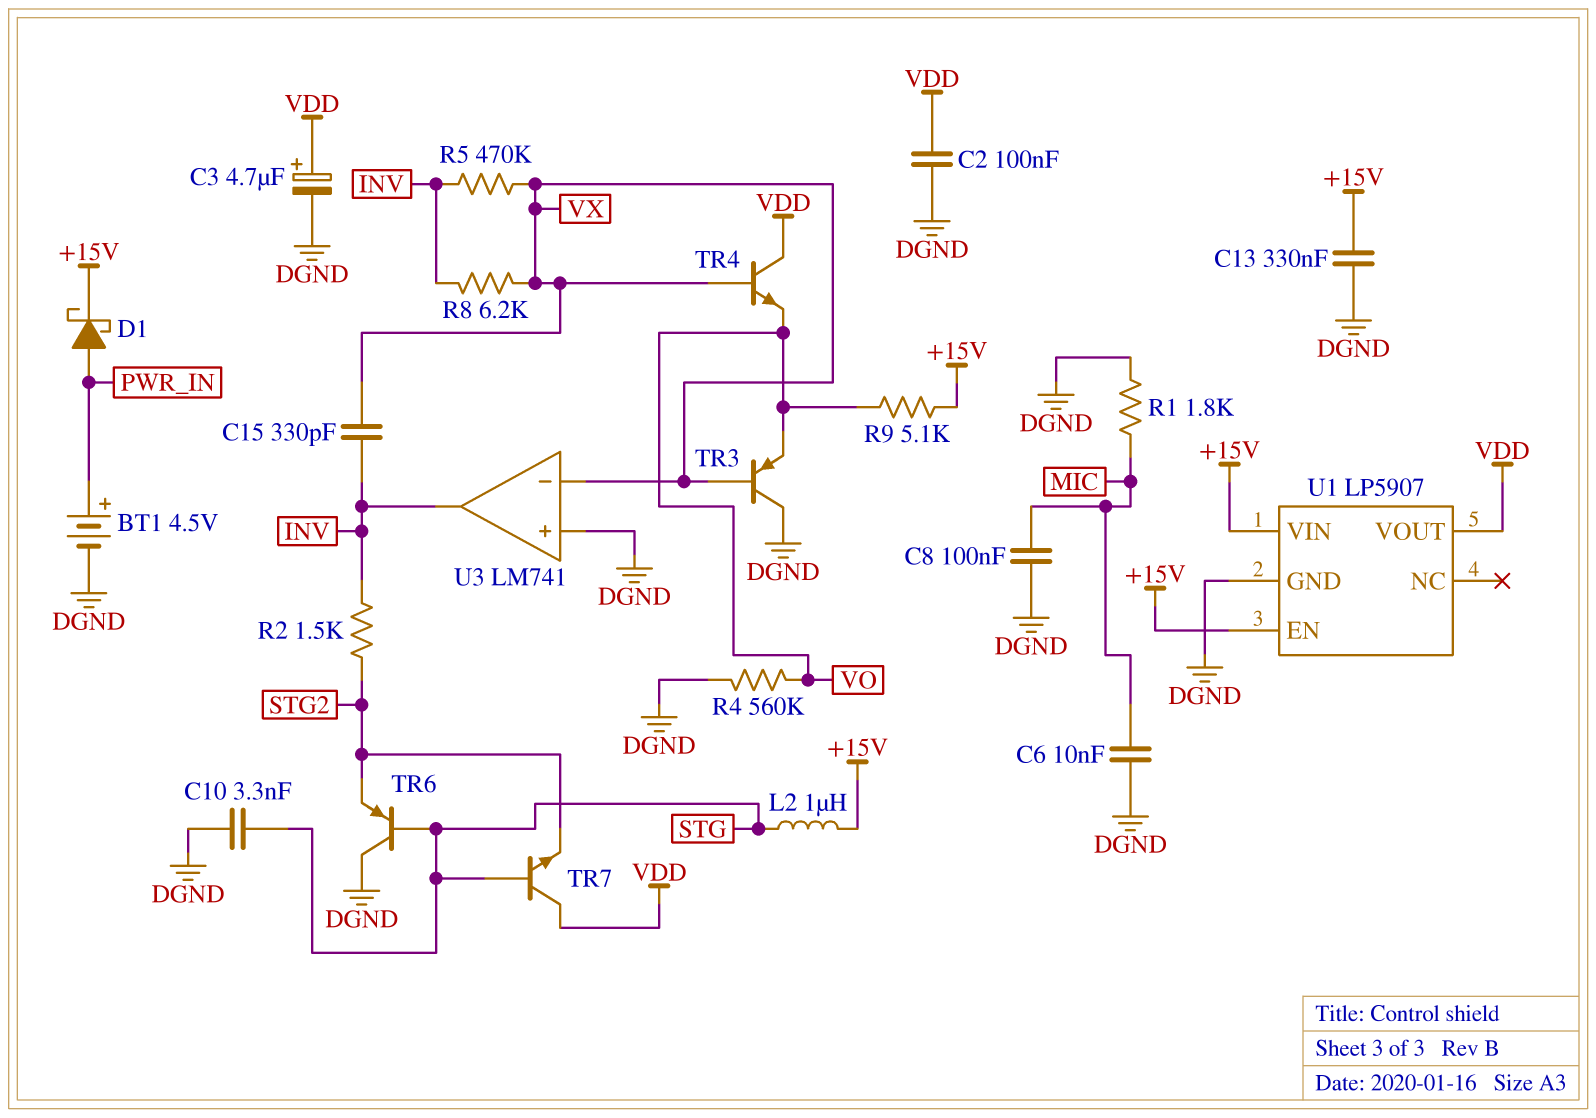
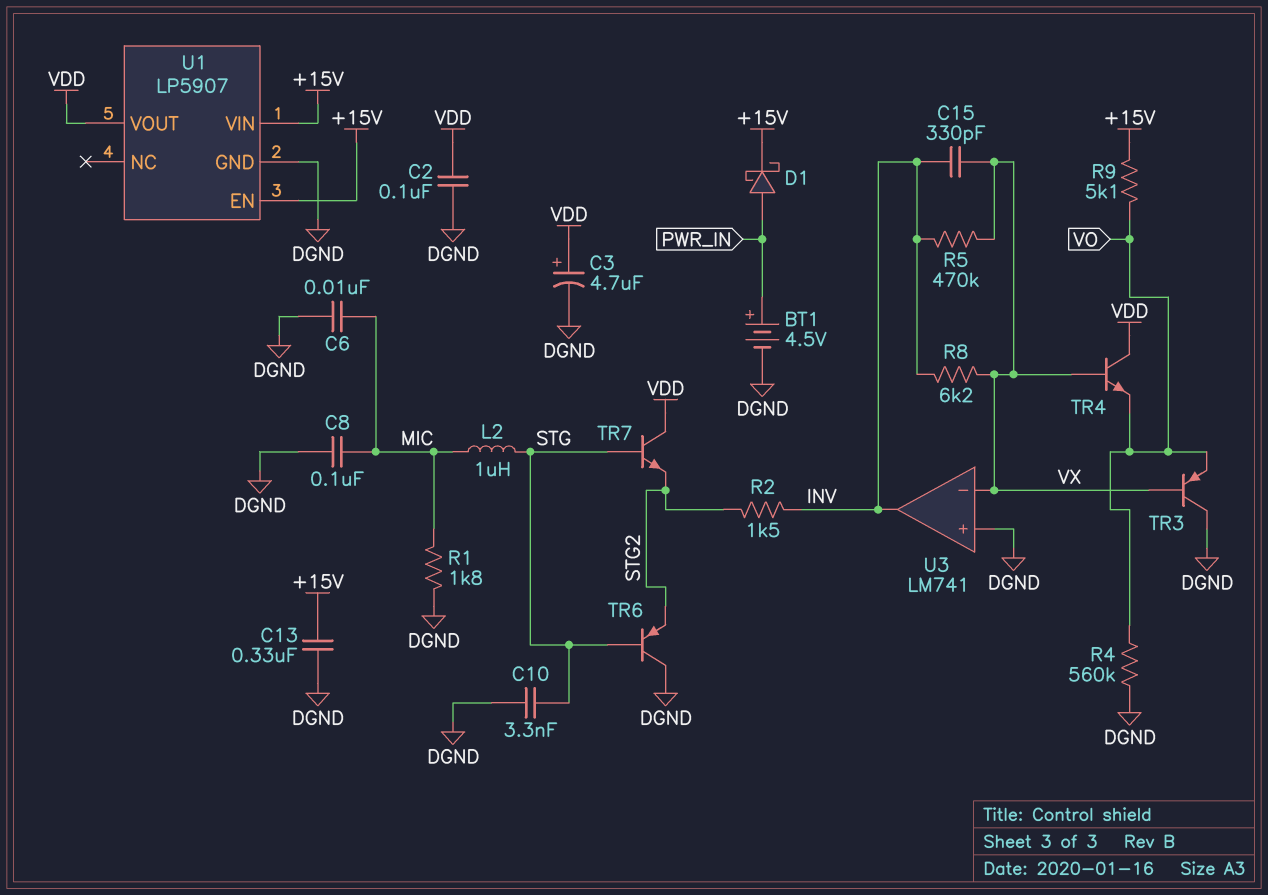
L2: 1uH (+15V, STG) -> 1uH (MIC, STG)

